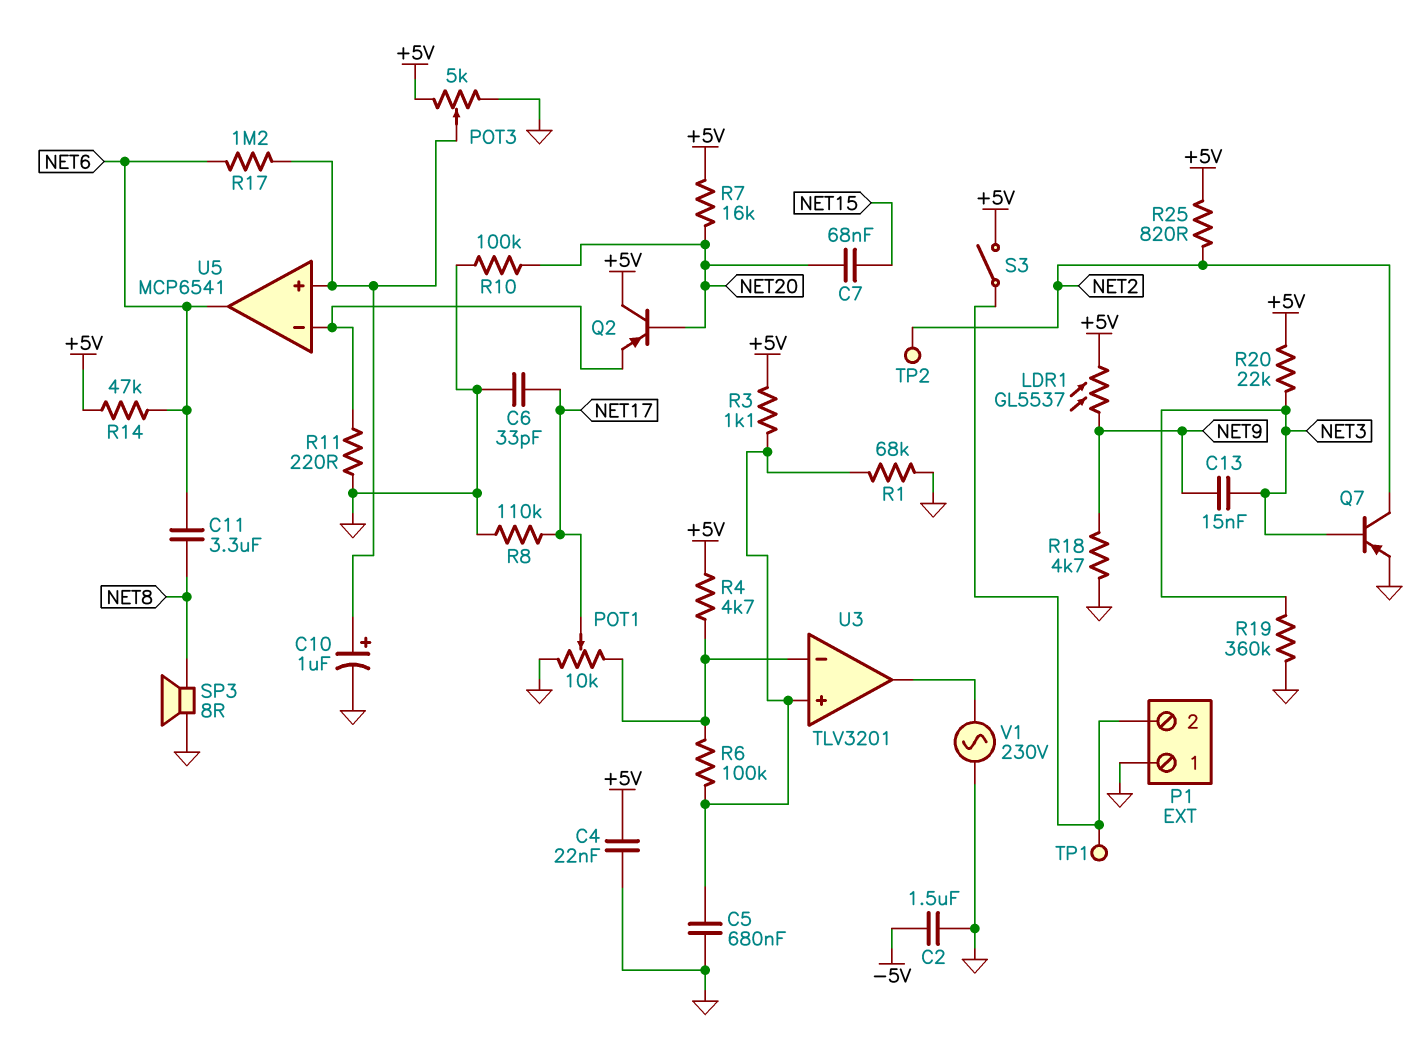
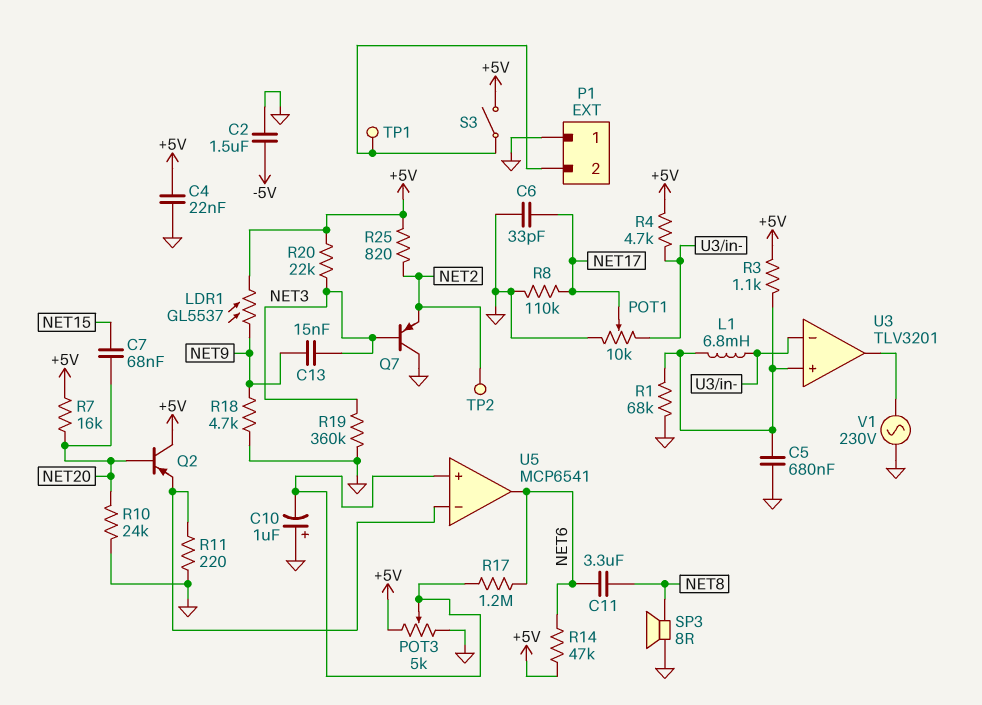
C10: 1uF (plus U5/in+, minus GND) -> 1uF (plus GND, minus U5/in+)
L1: none -> 6.8mH (U3/in+, U3/in-)
Q7: PNP (B NET3, C NET2, E GND) -> PNP (B NET3, C GND, E NET2)
R6: 100k (U3/in+, U3/in-) -> none
R10: 100k (GND, NET20) -> 24k (GND, NET20)

